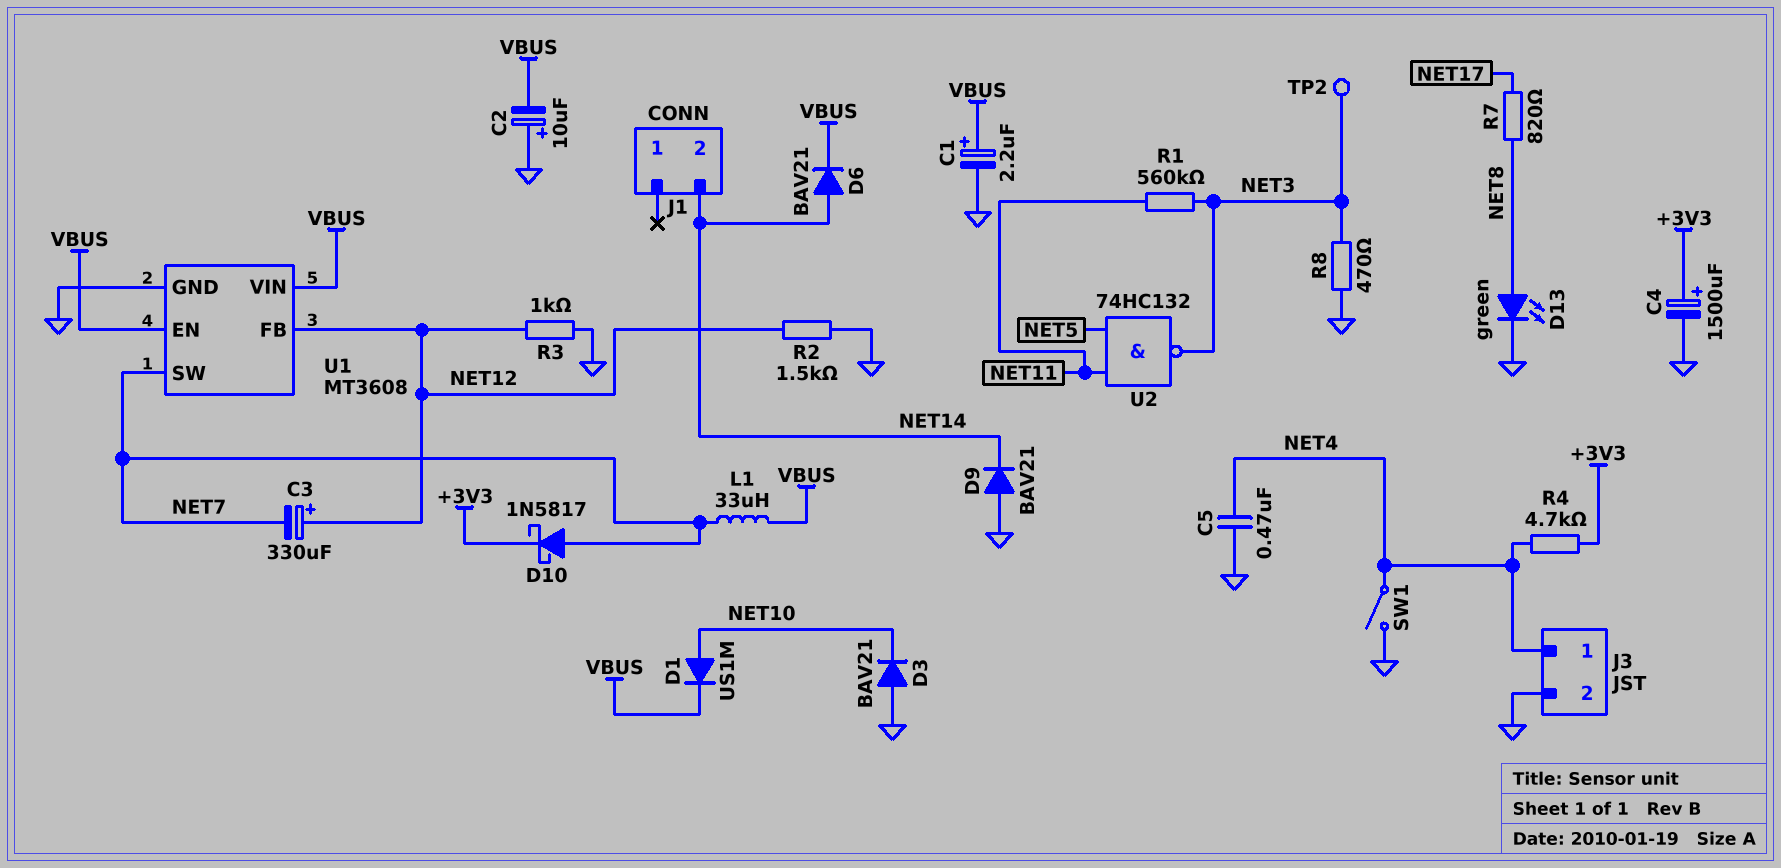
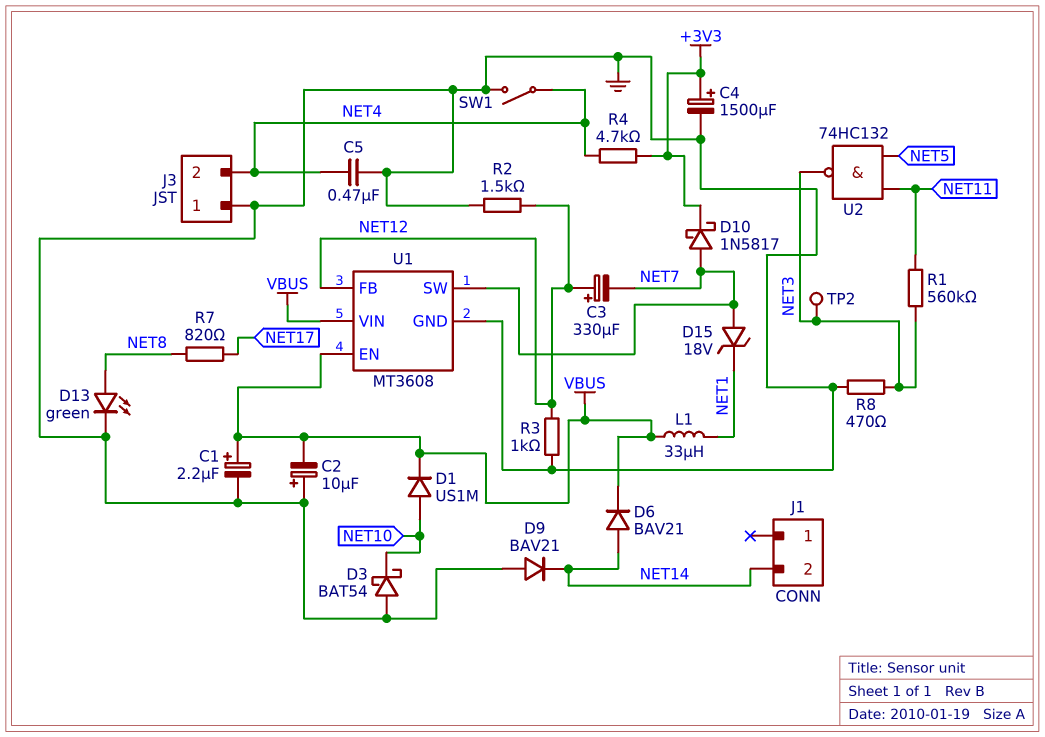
D3: diode BAV21 (A GND, K NET10) -> schottky BAT54 (A GND, K NET10)
D15: none -> zener 18V (A NET7, K NET1)
J3 pin 1: NET4 -> GND
J3 pin 2: GND -> NET4
L1: 33uH (NET7, VBUS) -> 33uH (NET1, VBUS)

